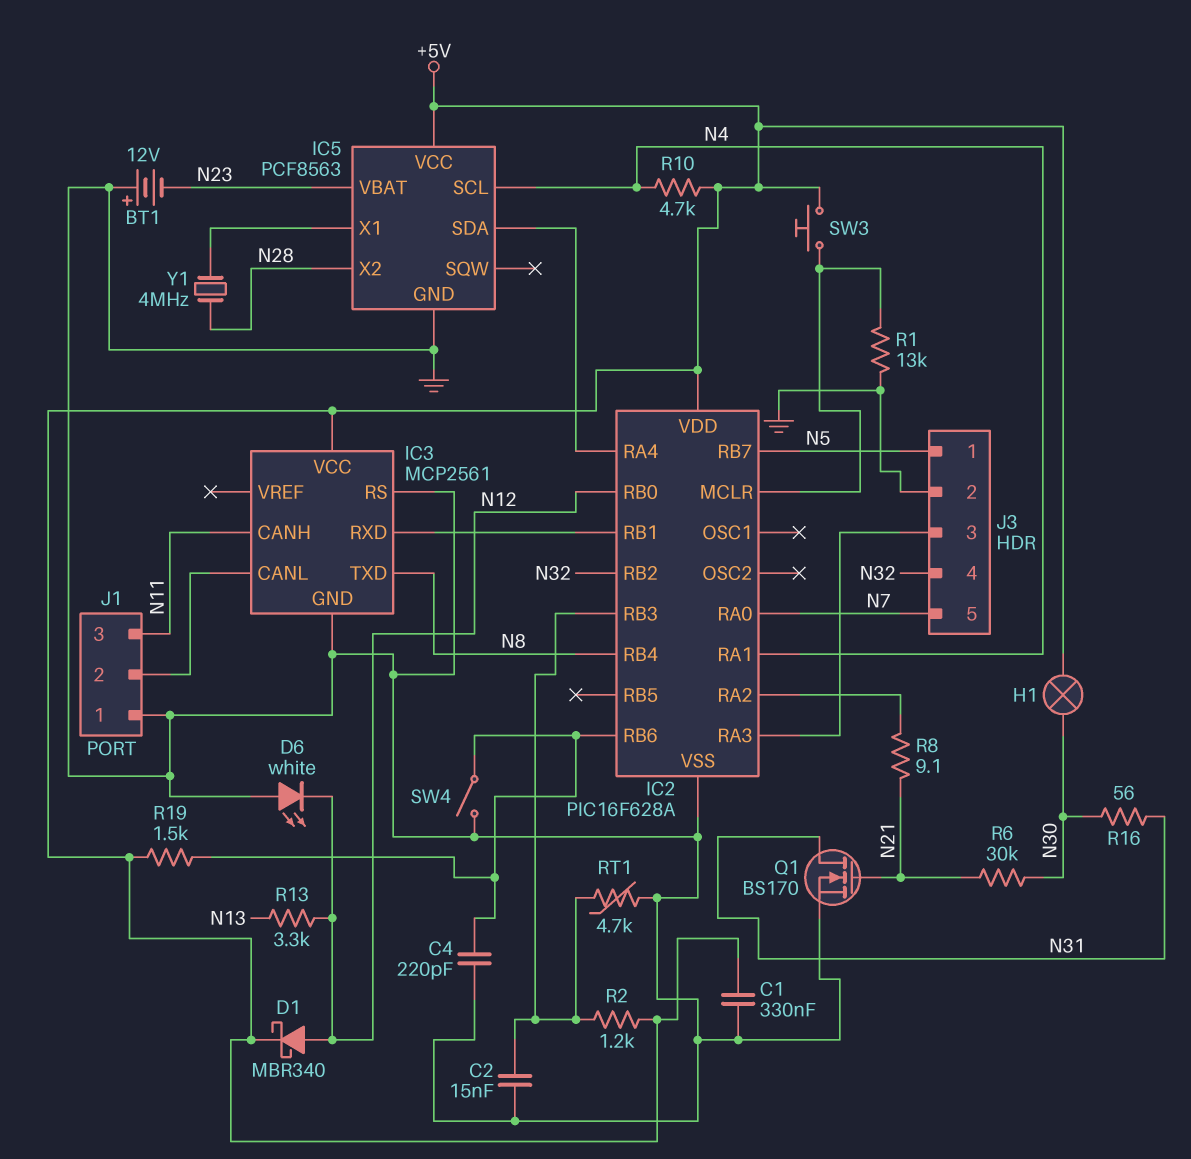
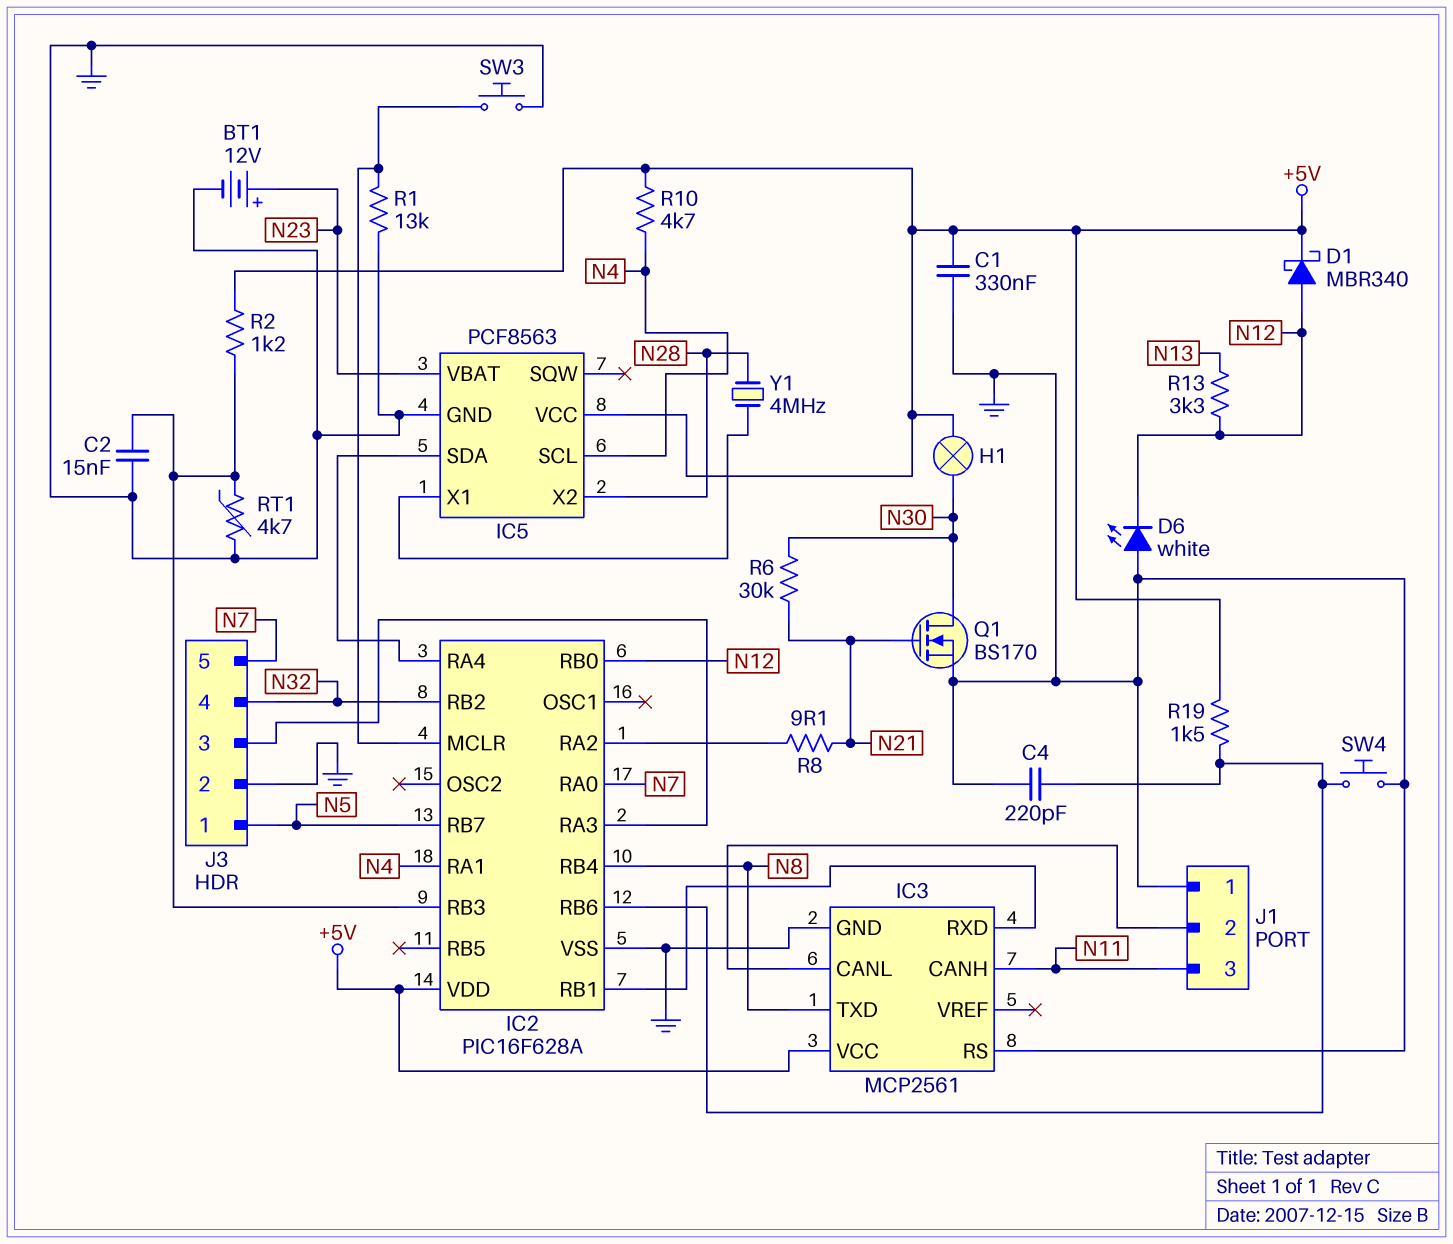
BT1: 12V (plus GND, minus N23) -> 12V (plus N23, minus GND)
Q1: NMOS BS170 (G N21, D N31, S GND) -> NMOS BS170 (G N21, D N30, S GND)
R16: 56 (N30, N31) -> none
SW3: button (+5V, IC2/MCLR) -> button (GND, IC2/MCLR)
SW4: switch (GND, IC2/RB6) -> button (GND, IC2/RB6)

